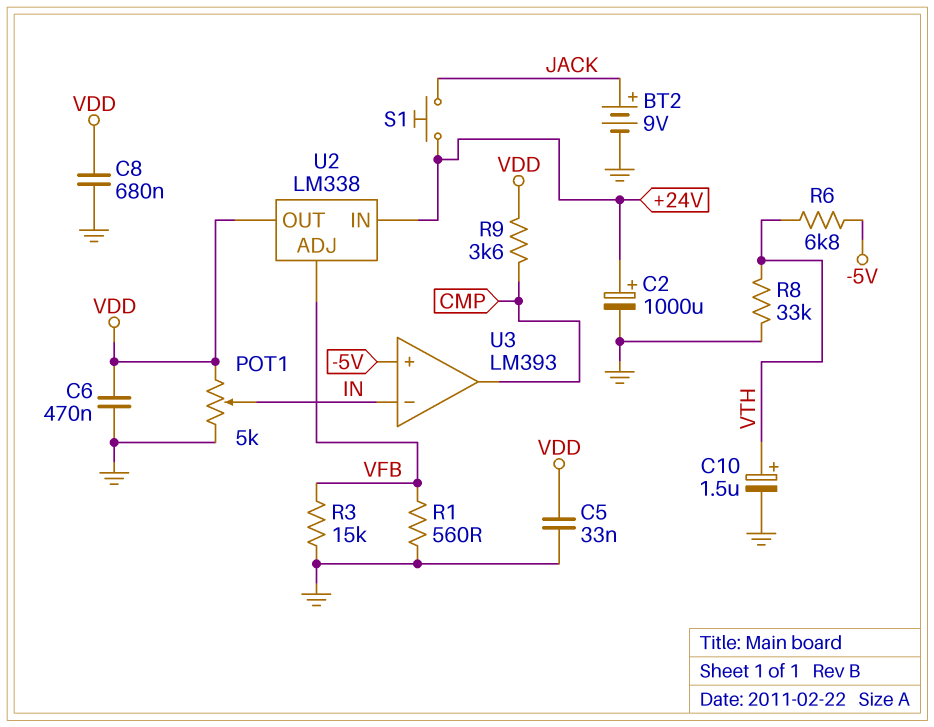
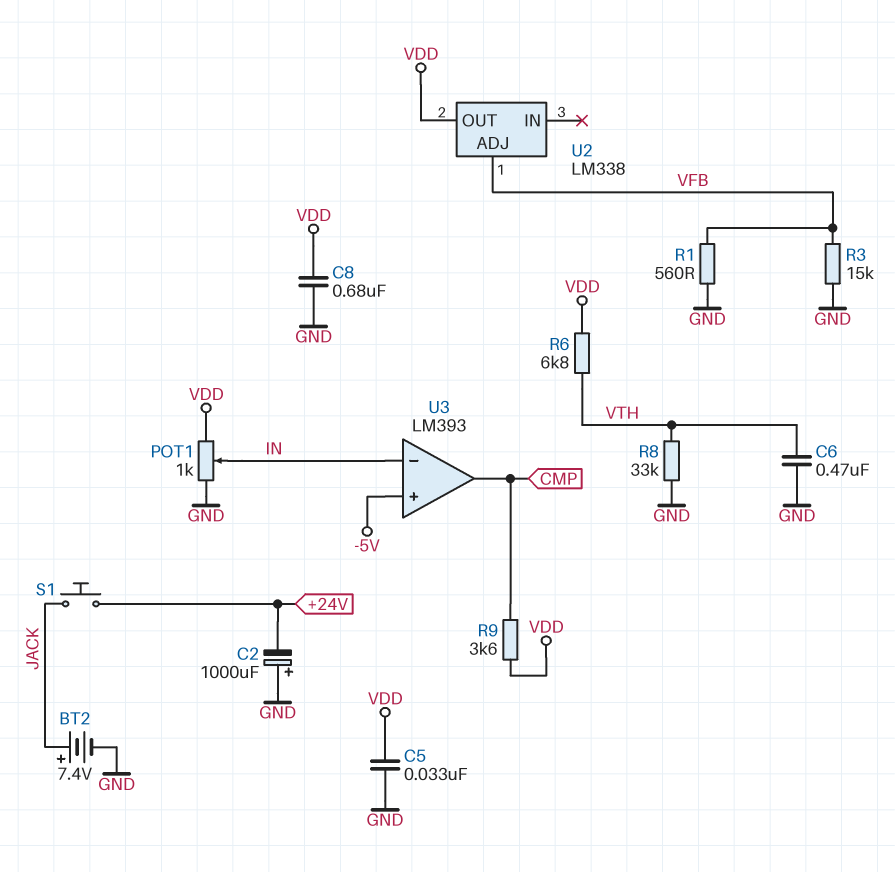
BT2: 9V (plus JACK, minus GND) -> 7.4V (plus JACK, minus GND)
C2: 1000uF (plus +24V, minus GND) -> 1000uF (plus GND, minus +24V)
C6: 470nF (GND, VDD) -> 470nF (GND, VTH)
C10: 1.5uF (plus VTH, minus GND) -> none
POT1: 5k (GND, VDD, wiper IN) -> 1k (GND, VDD, wiper IN)
R6: 6.8k (-5V, VTH) -> 6.8k (VDD, VTH)
U2 pin IN: +24V -> none

